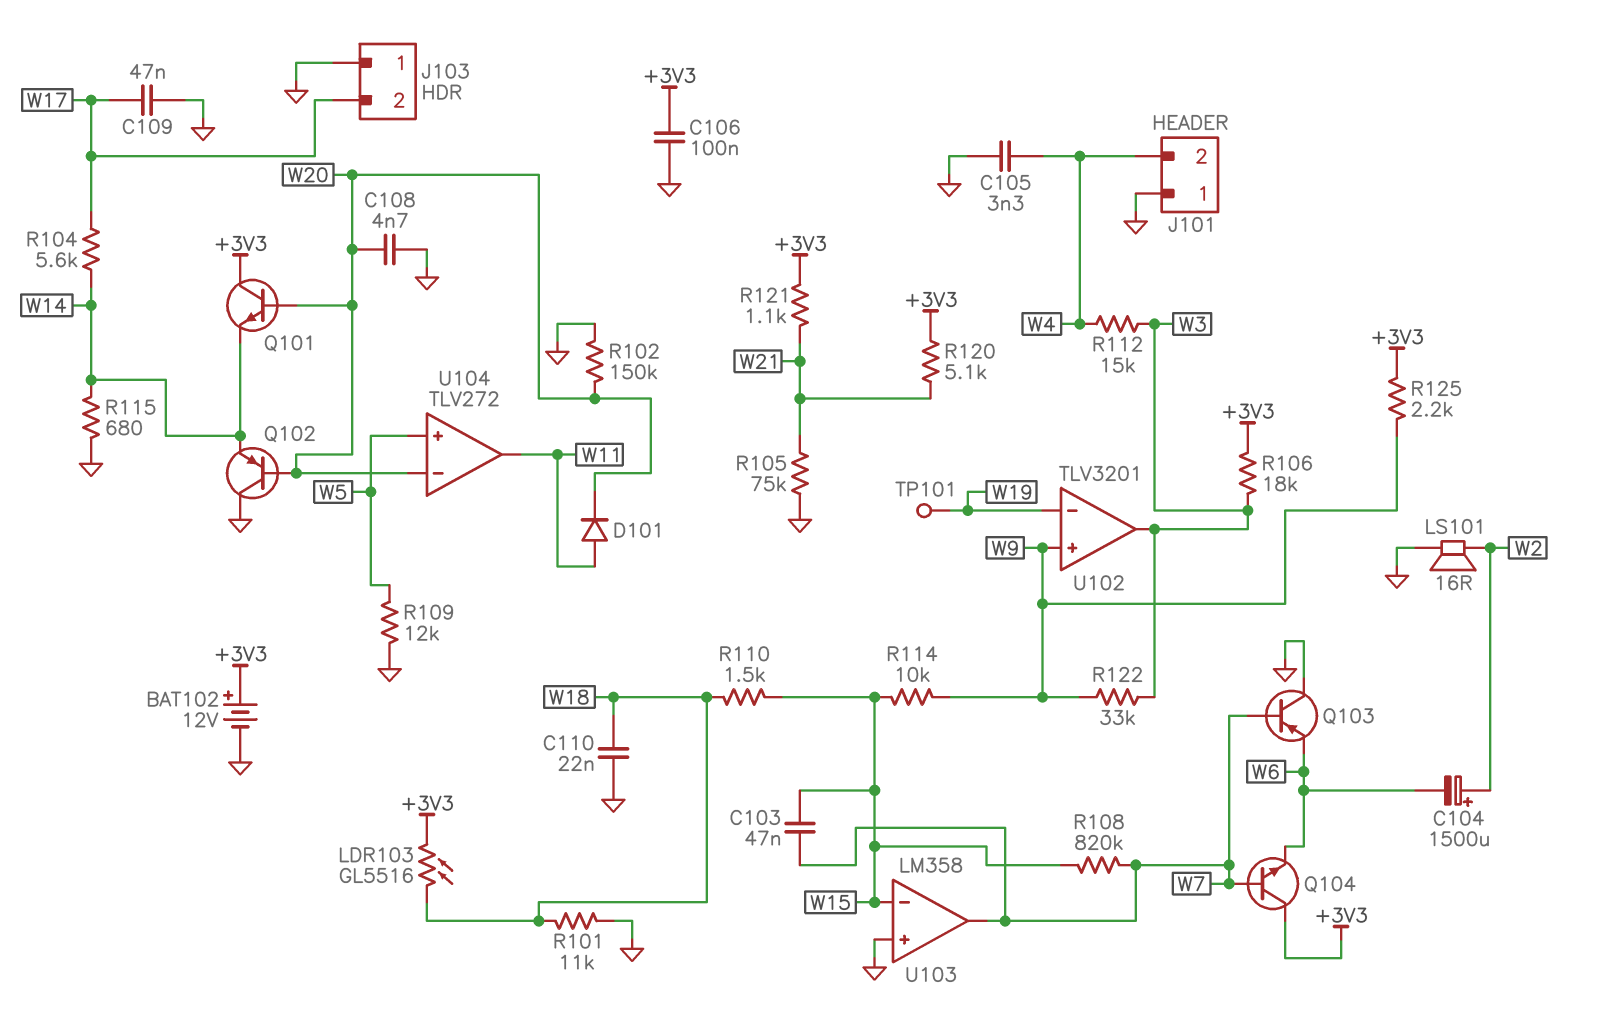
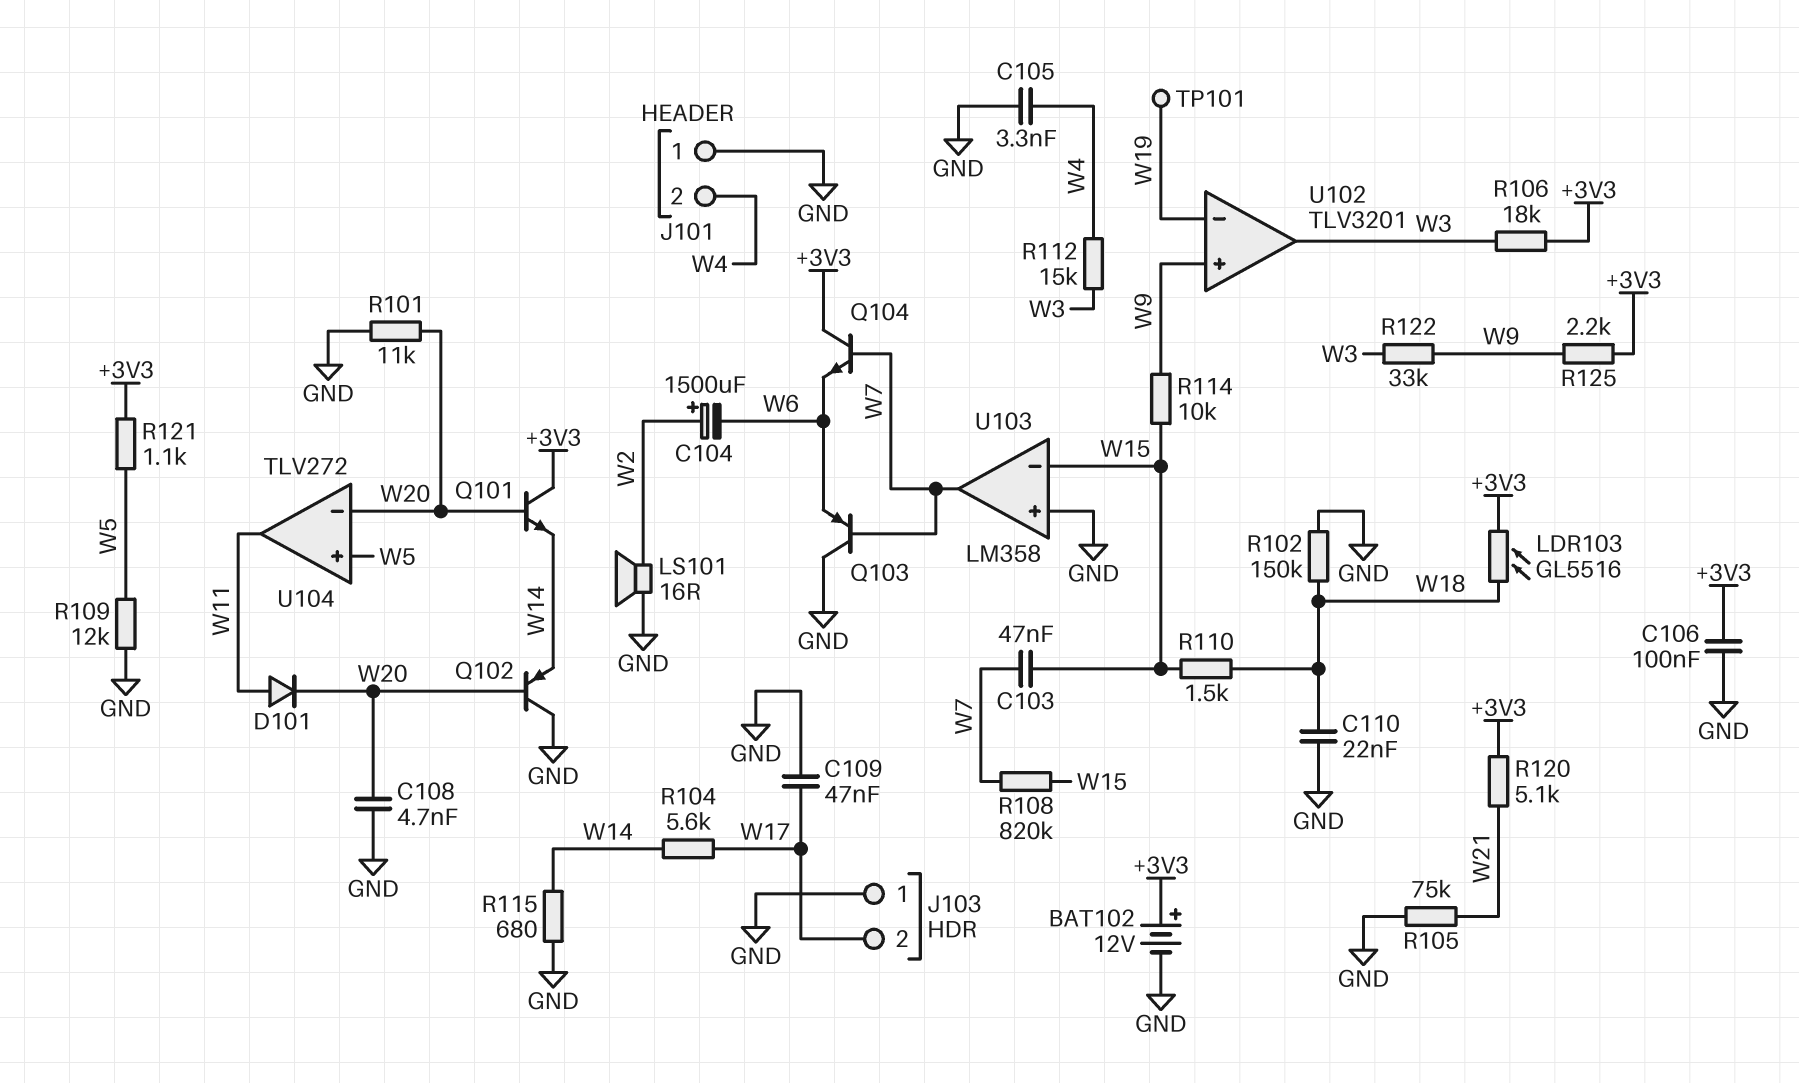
R101: 11k (GND, W18) -> 11k (GND, W20)
R102: 150k (GND, W20) -> 150k (GND, W18)
R121: 1.1k (+3V3, W21) -> 1.1k (+3V3, W5)

